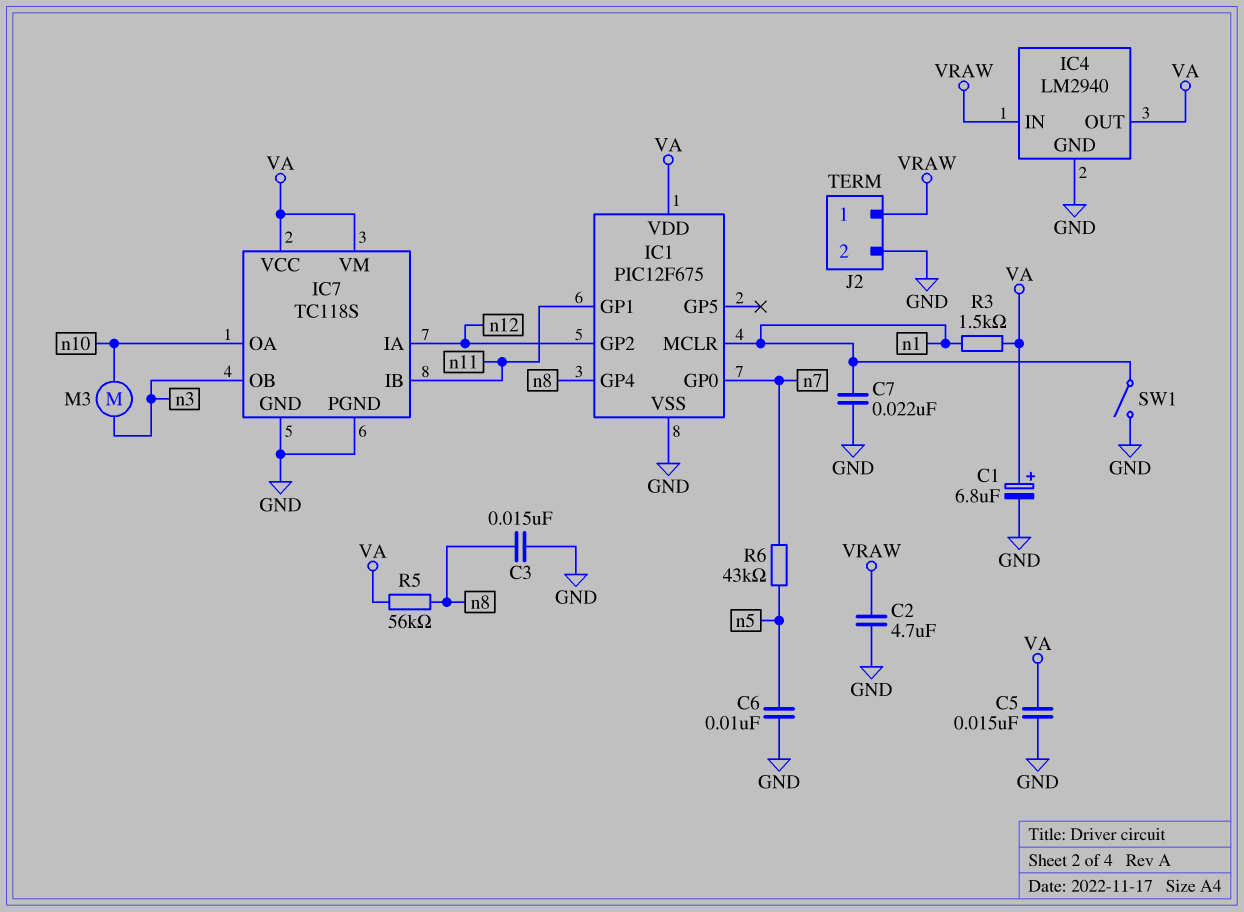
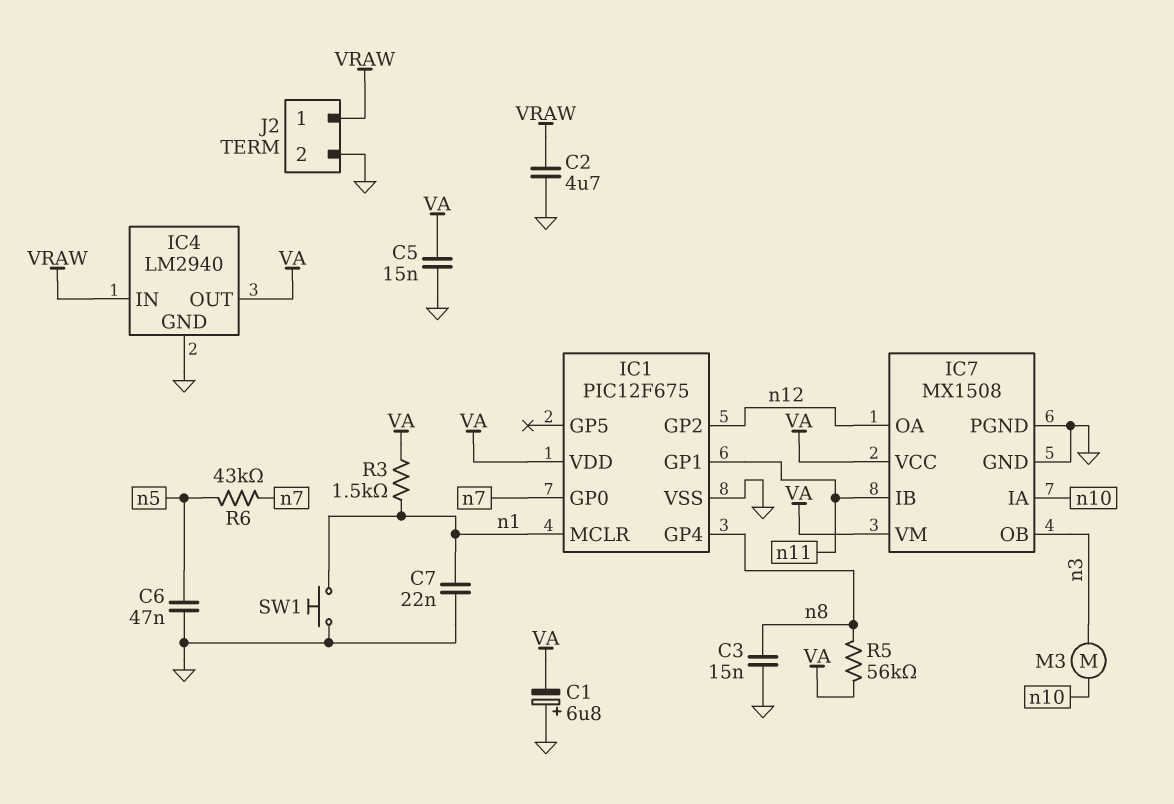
C1: 6.8uF (plus VA, minus GND) -> 6.8uF (plus GND, minus VA)
C6: 10nF (GND, n5) -> 47nF (GND, n5)
IC7: TC118S -> MX1508
IC7 pin IA: n12 -> n10
IC7 pin OA: n10 -> n12
SW1: switch (GND, n1) -> button (GND, n1)

